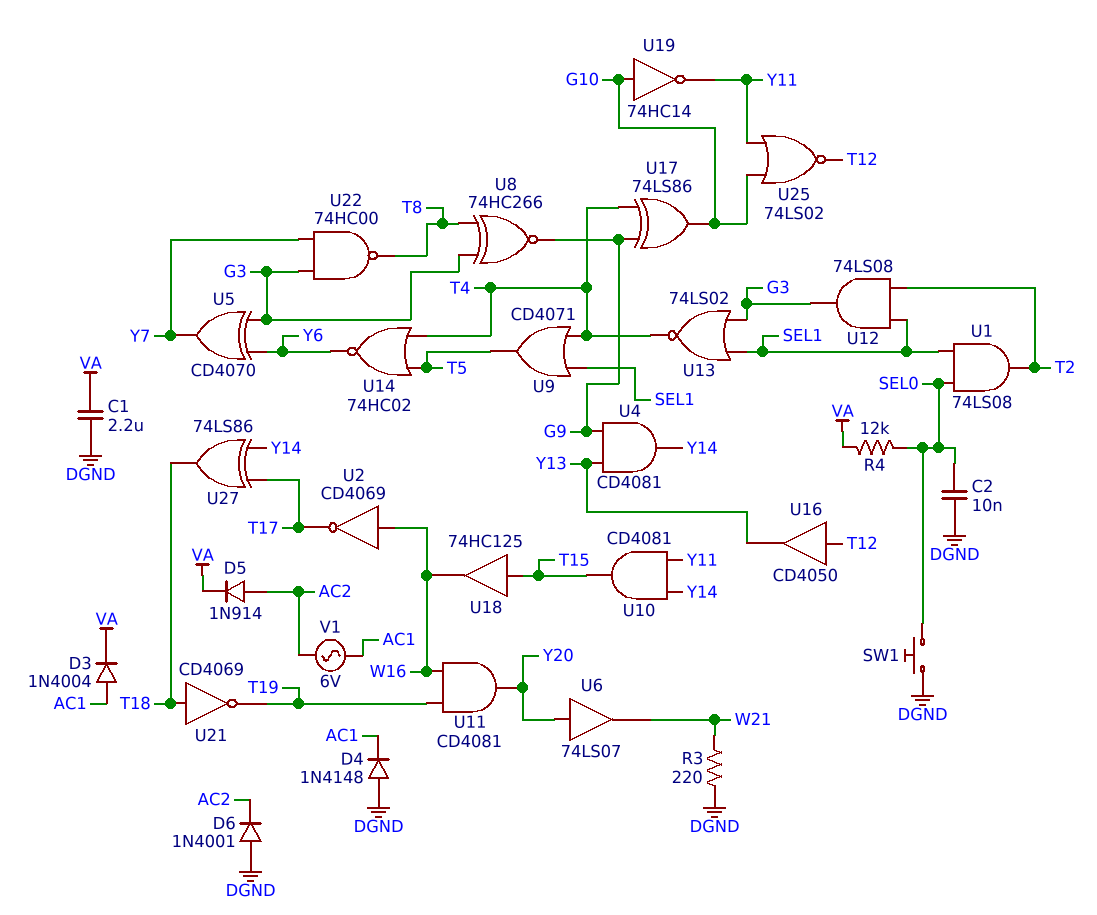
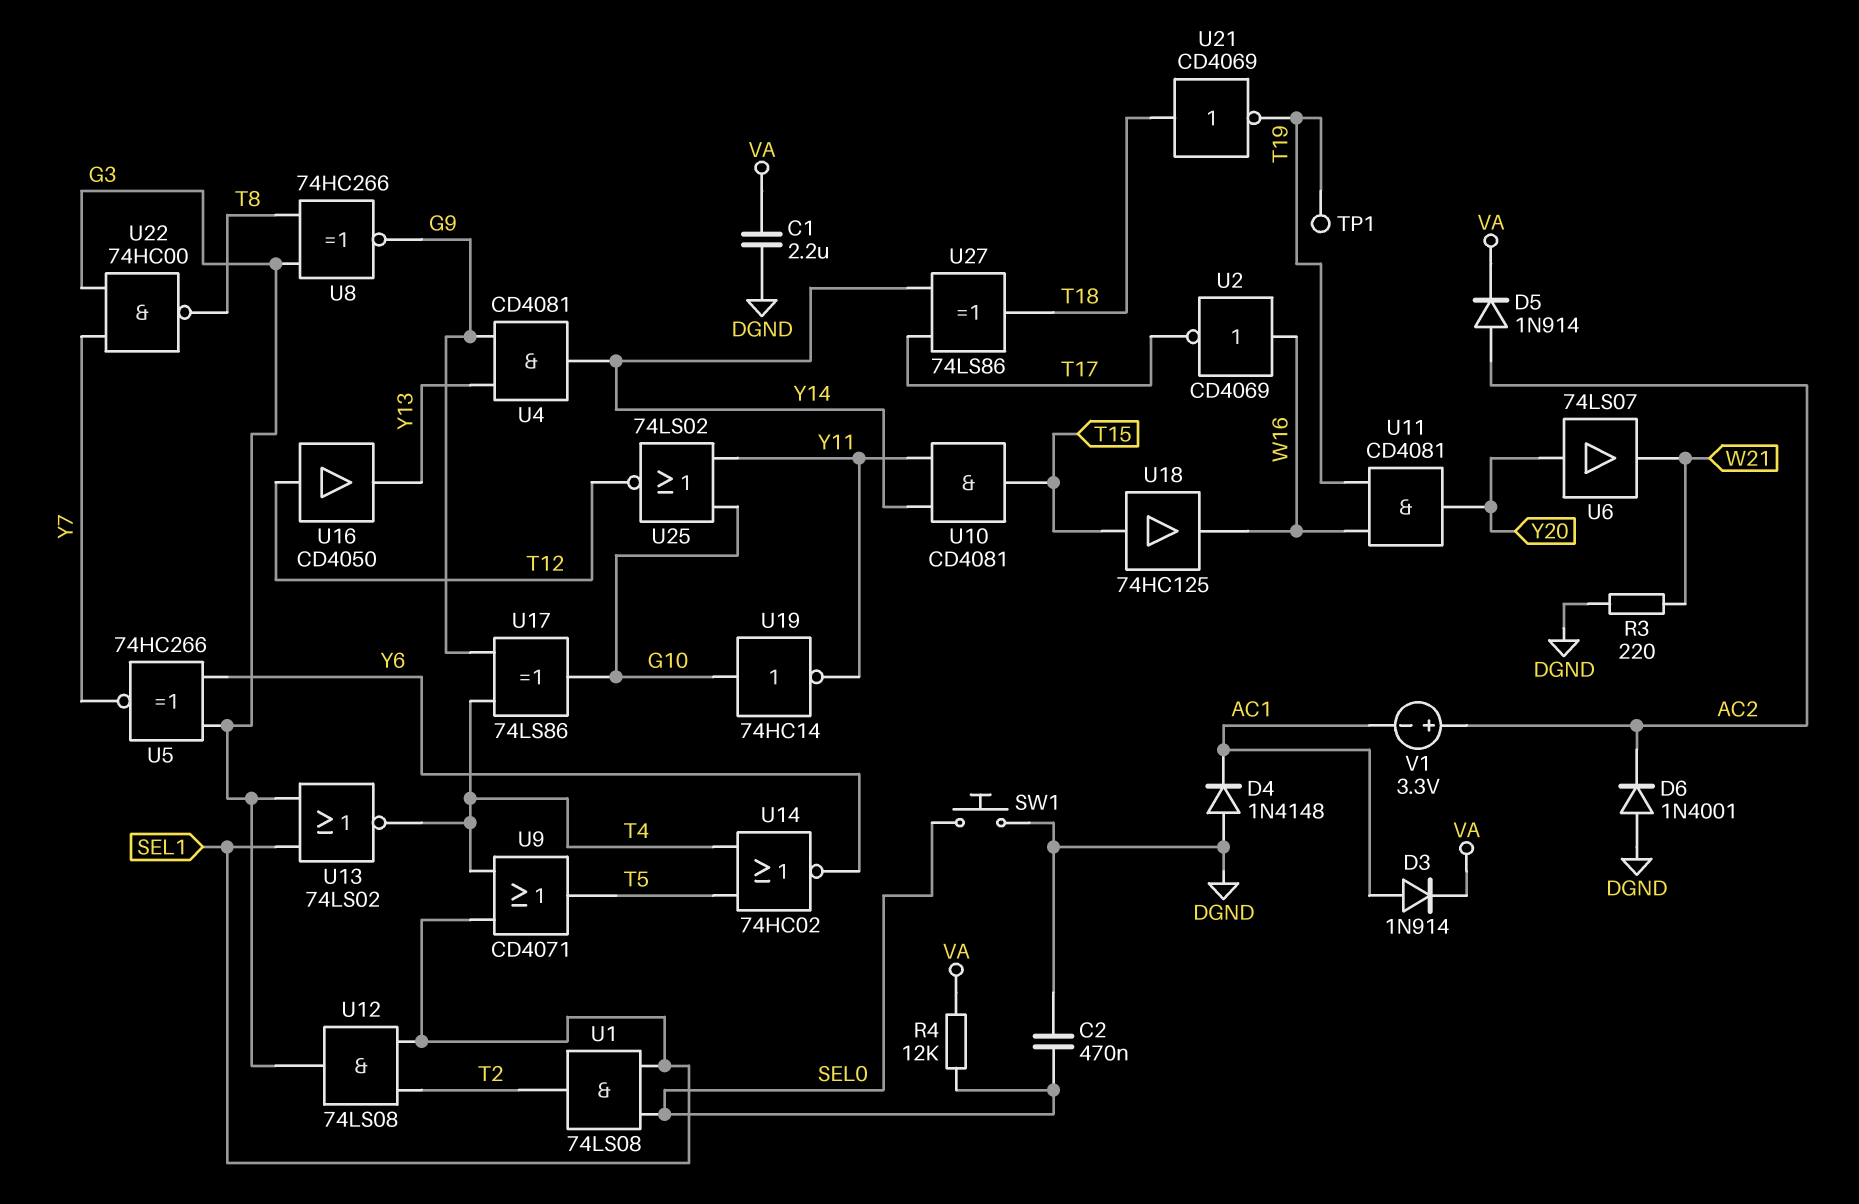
C2: 10nF (DGND, SEL0) -> 470nF (DGND, SEL0)
D3: diode 1N4004 (A AC1, K VA) -> diode 1N914 (A AC1, K VA)
TP1: none -> test point (T19)
U5: XOR CD4070 (in G3, in Y6, out Y7) -> XNOR 74HC266 (in G3, in Y6, out Y7)
V1: AC 6V (AC1, AC2) -> 3.3V (plus AC2, minus AC1)

